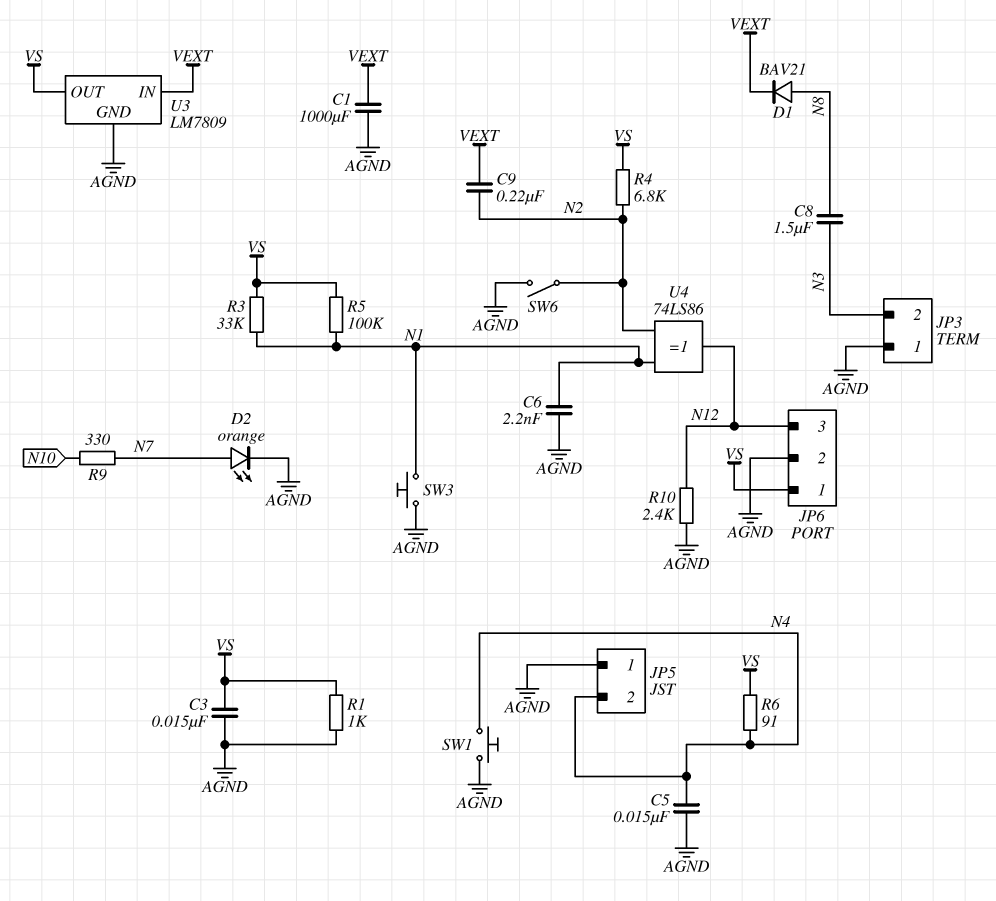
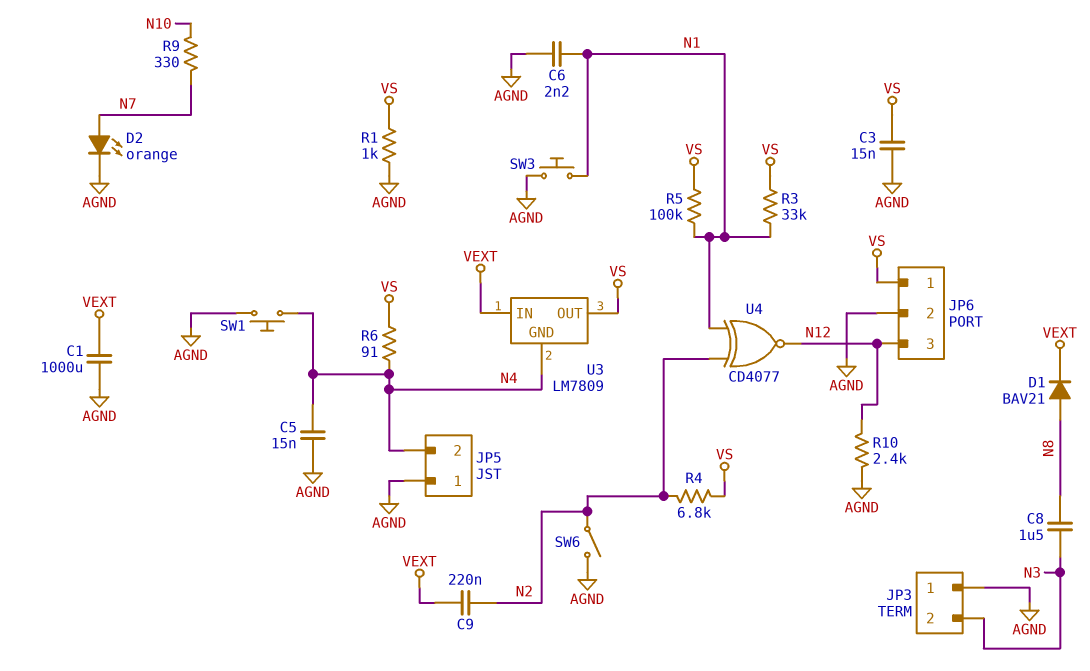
U3 pin GND: AGND -> N4
U4: XOR 74LS86 (in N1, in N2, out N12) -> XNOR CD4077 (in N1, in N2, out N12)

